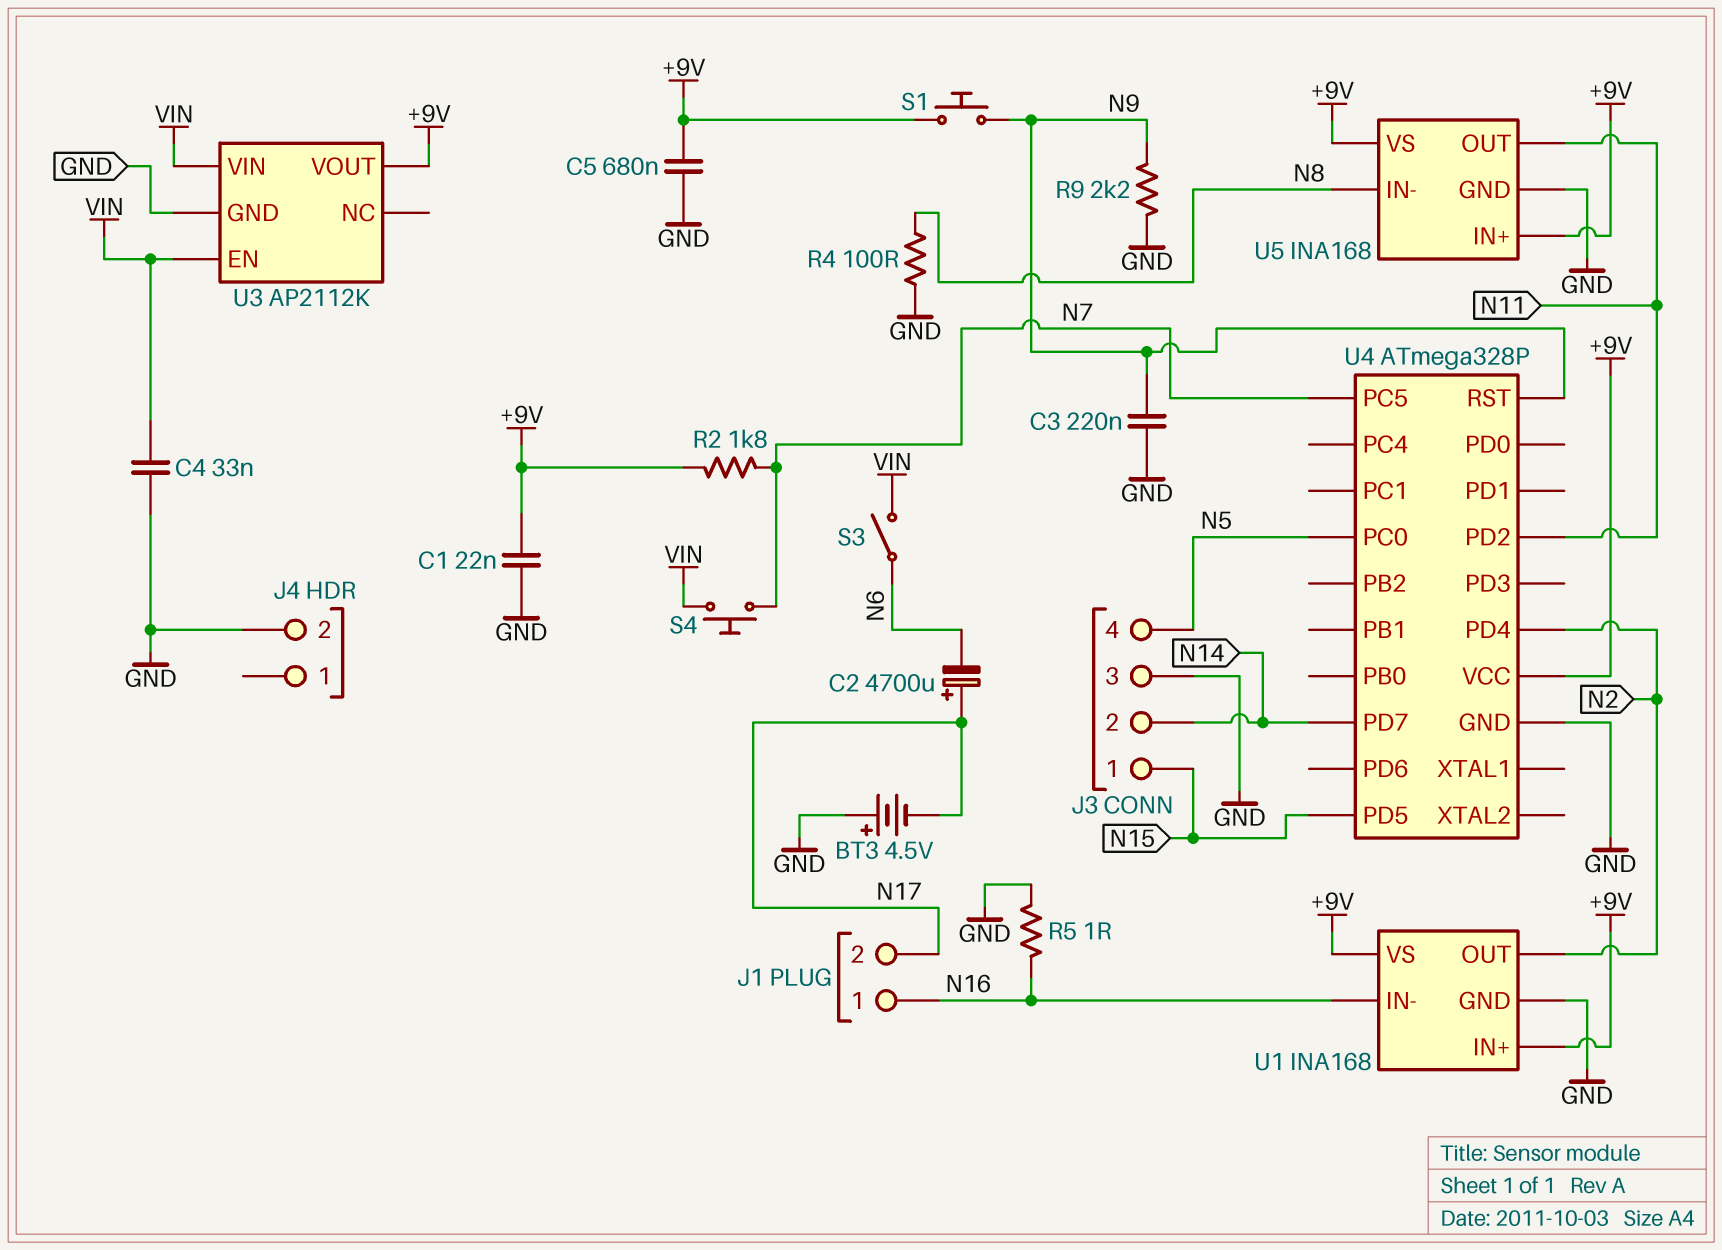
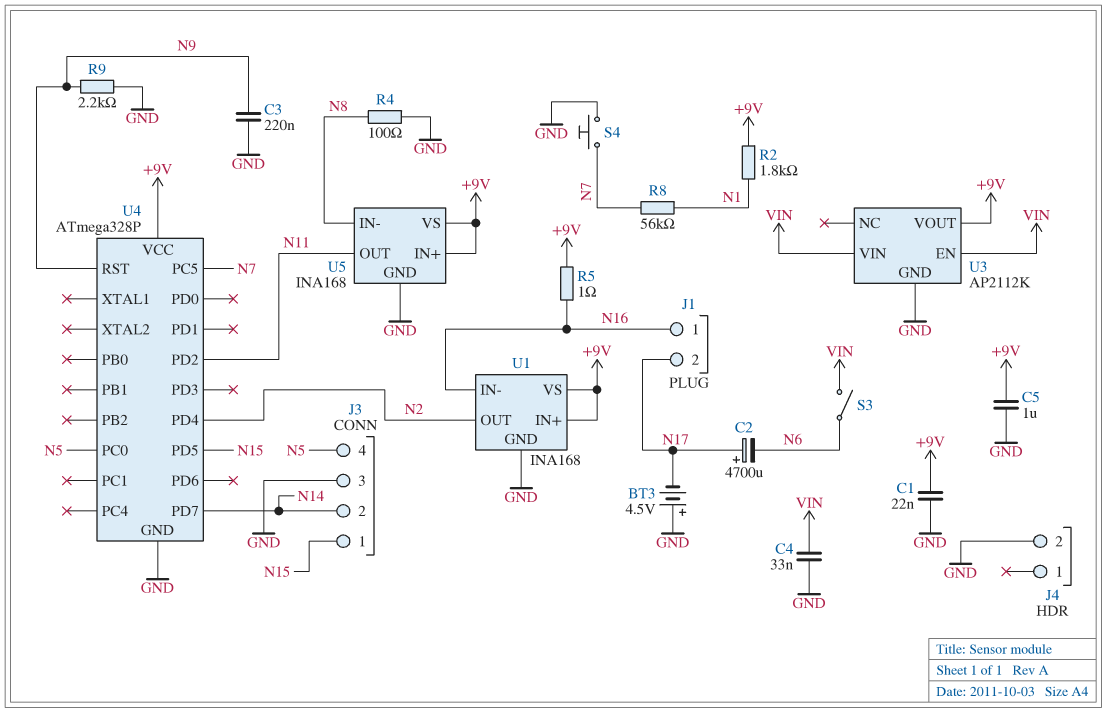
C5: 680nF (+9V, GND) -> 1uF (+9V, GND)
R2: 1.8k (+9V, N7) -> 1.8k (+9V, N1)
R5: 1 (GND, N16) -> 1 (+9V, N16)
R8: none -> 56k (N1, N7)
S1: button (+9V, N9) -> none
S4: button (N7, VIN) -> button (GND, N7)

